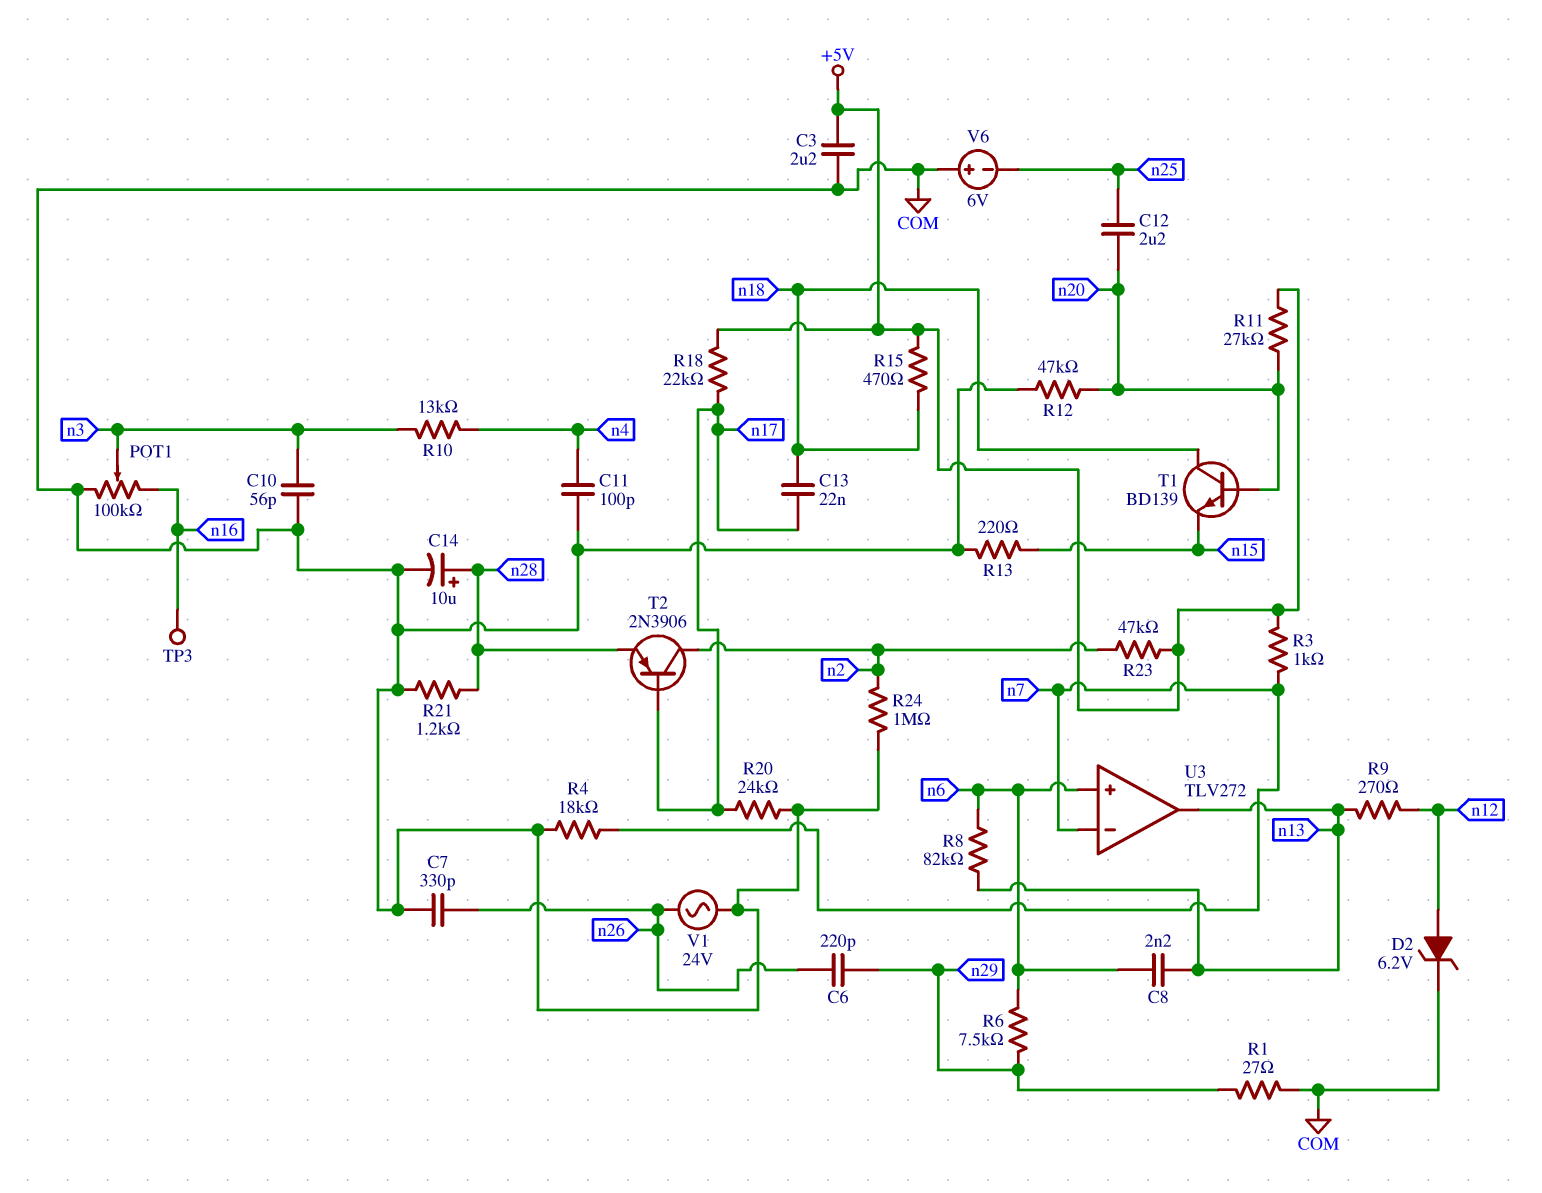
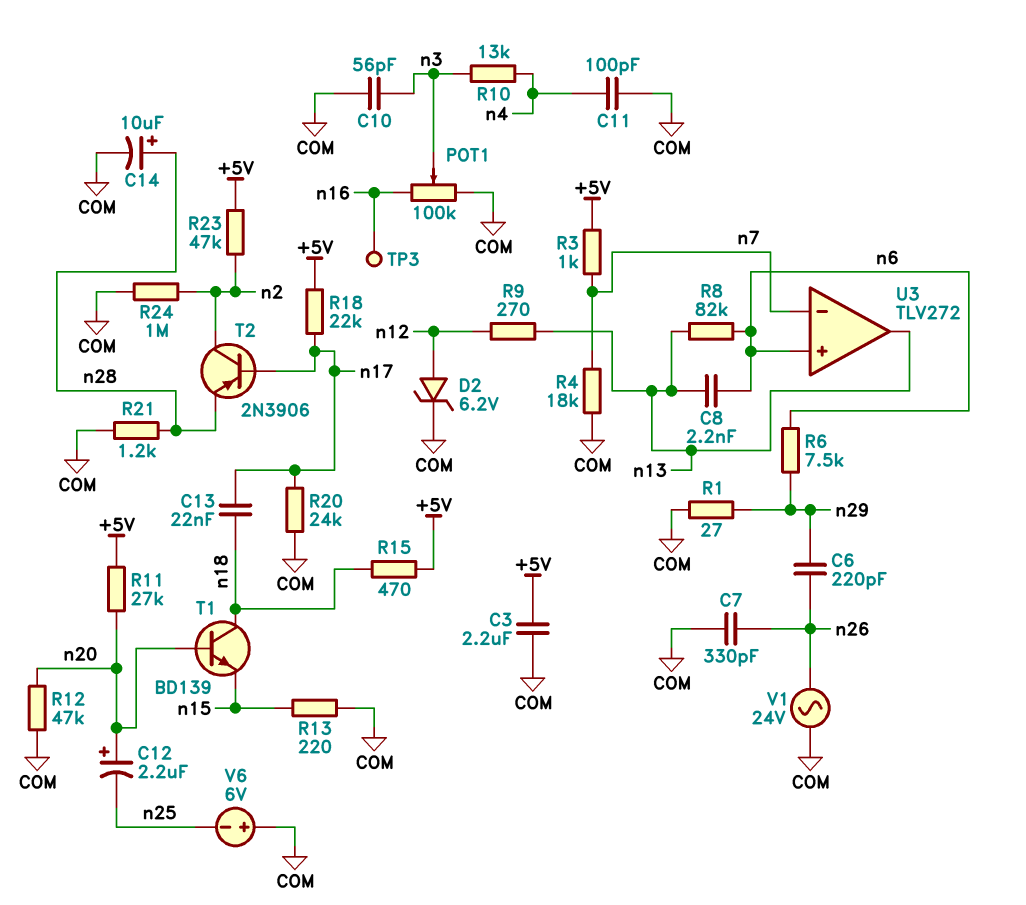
C12: 2.2uF (n20, n25) -> 2.2uF (plus n20, minus n25)

